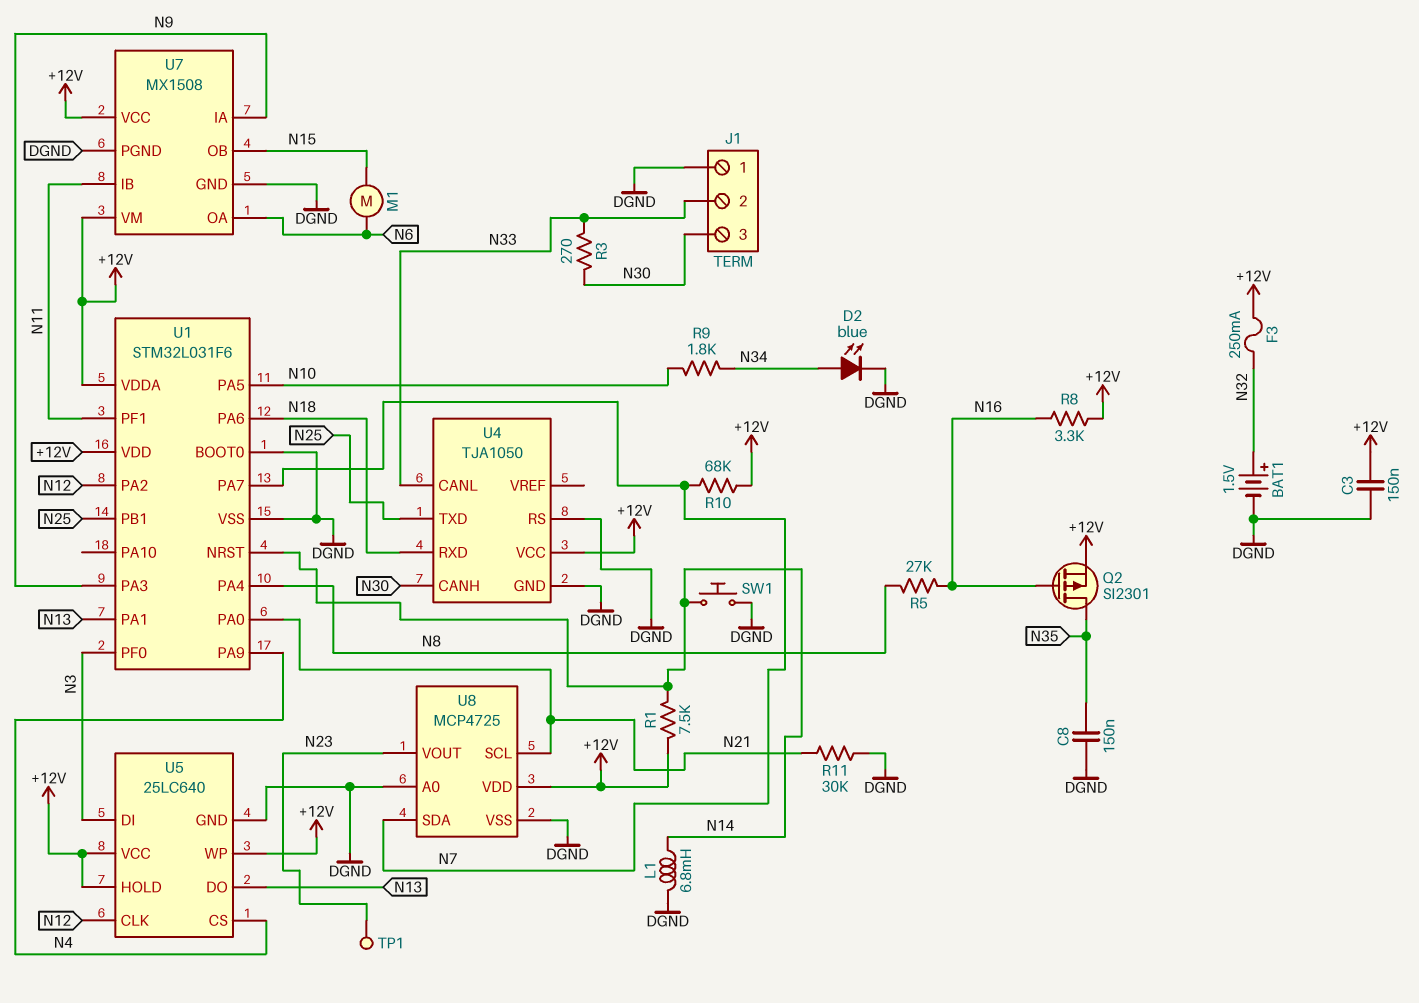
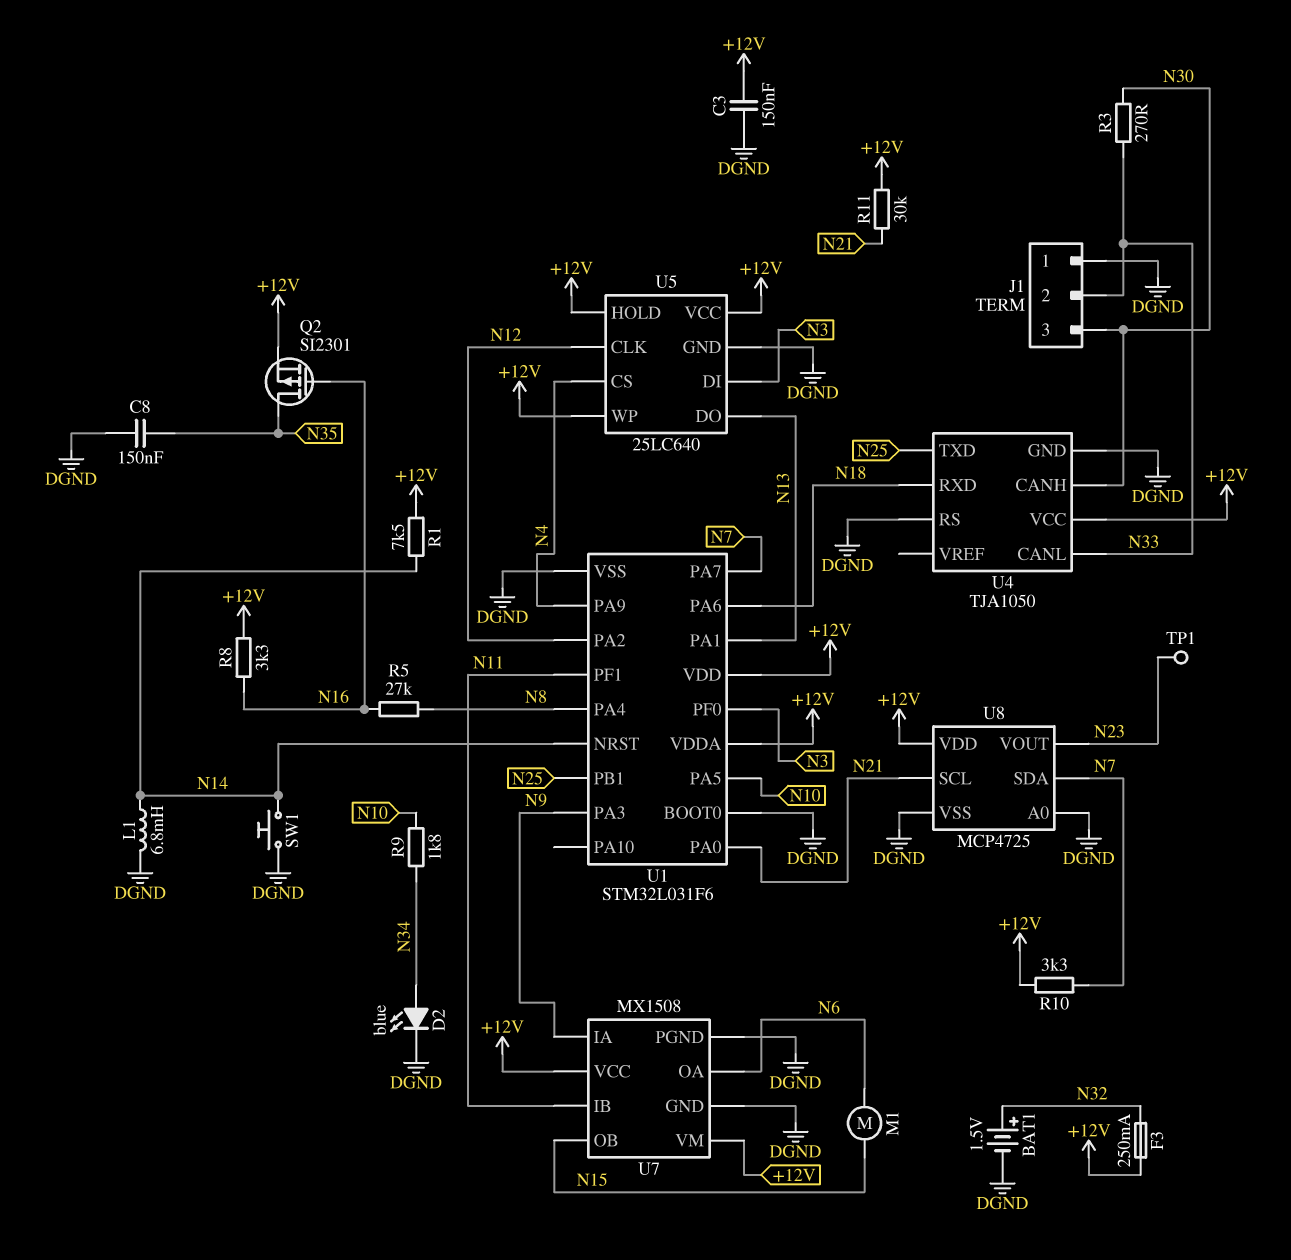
R10: 68k (+12V, N7) -> 3.3k (+12V, N7)
R11: 30k (DGND, N21) -> 30k (+12V, N21)

